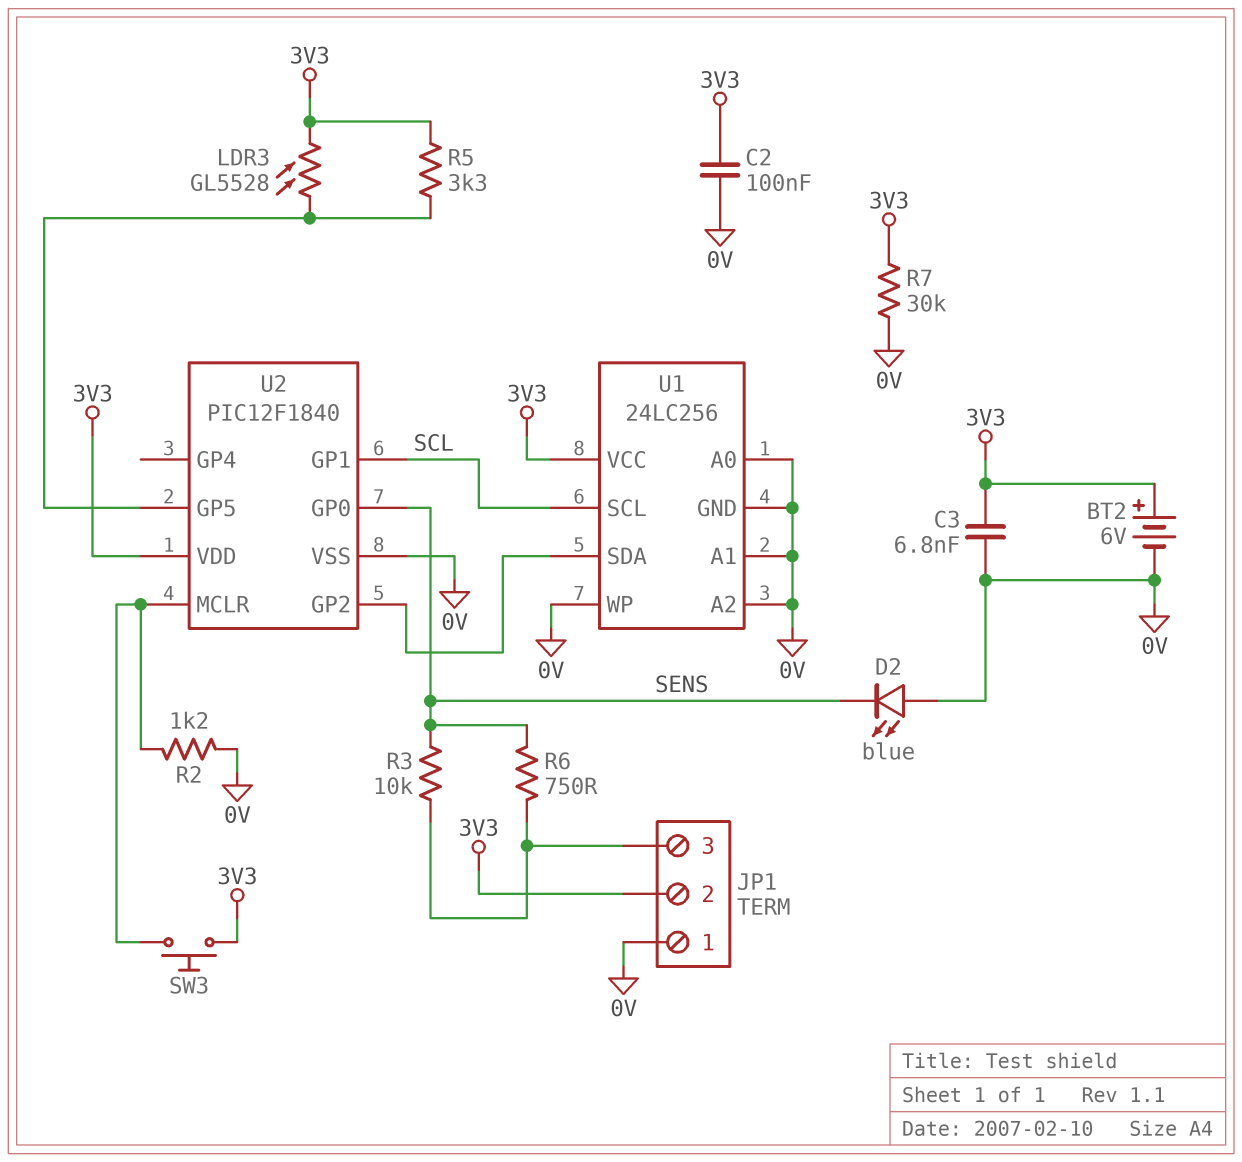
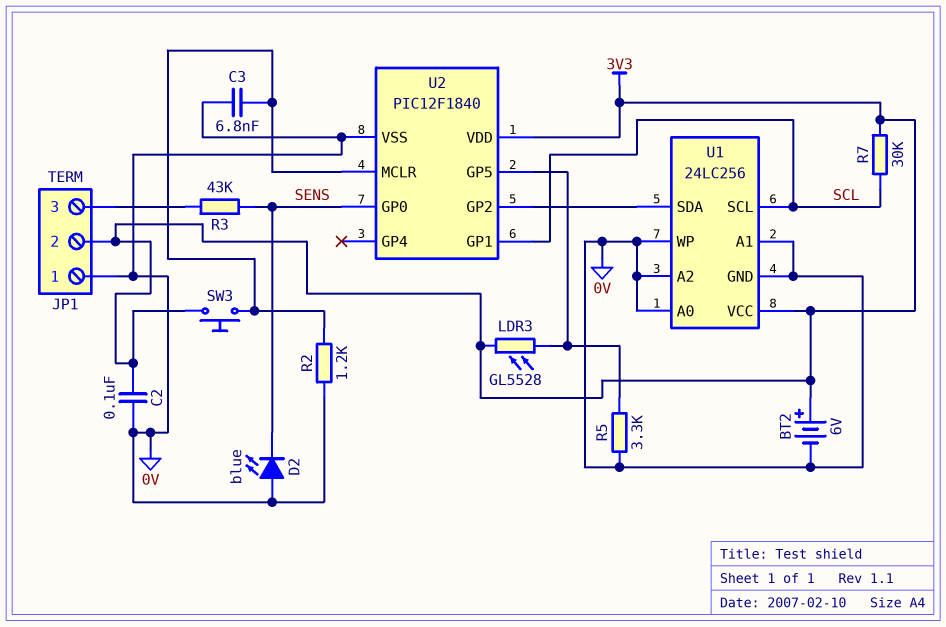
C3: 6.8nF (0V, 3V3) -> 6.8nF (0V, U2/MCLR)
R3: 10k (JP1/3, SENS) -> 43k (JP1/3, SENS)
R5: 3.3k (3V3, U2/GP5) -> 3.3k (0V, U2/GP5)
R6: 750 (JP1/3, SENS) -> none
R7: 30k (0V, 3V3) -> 30k (3V3, SCL)

